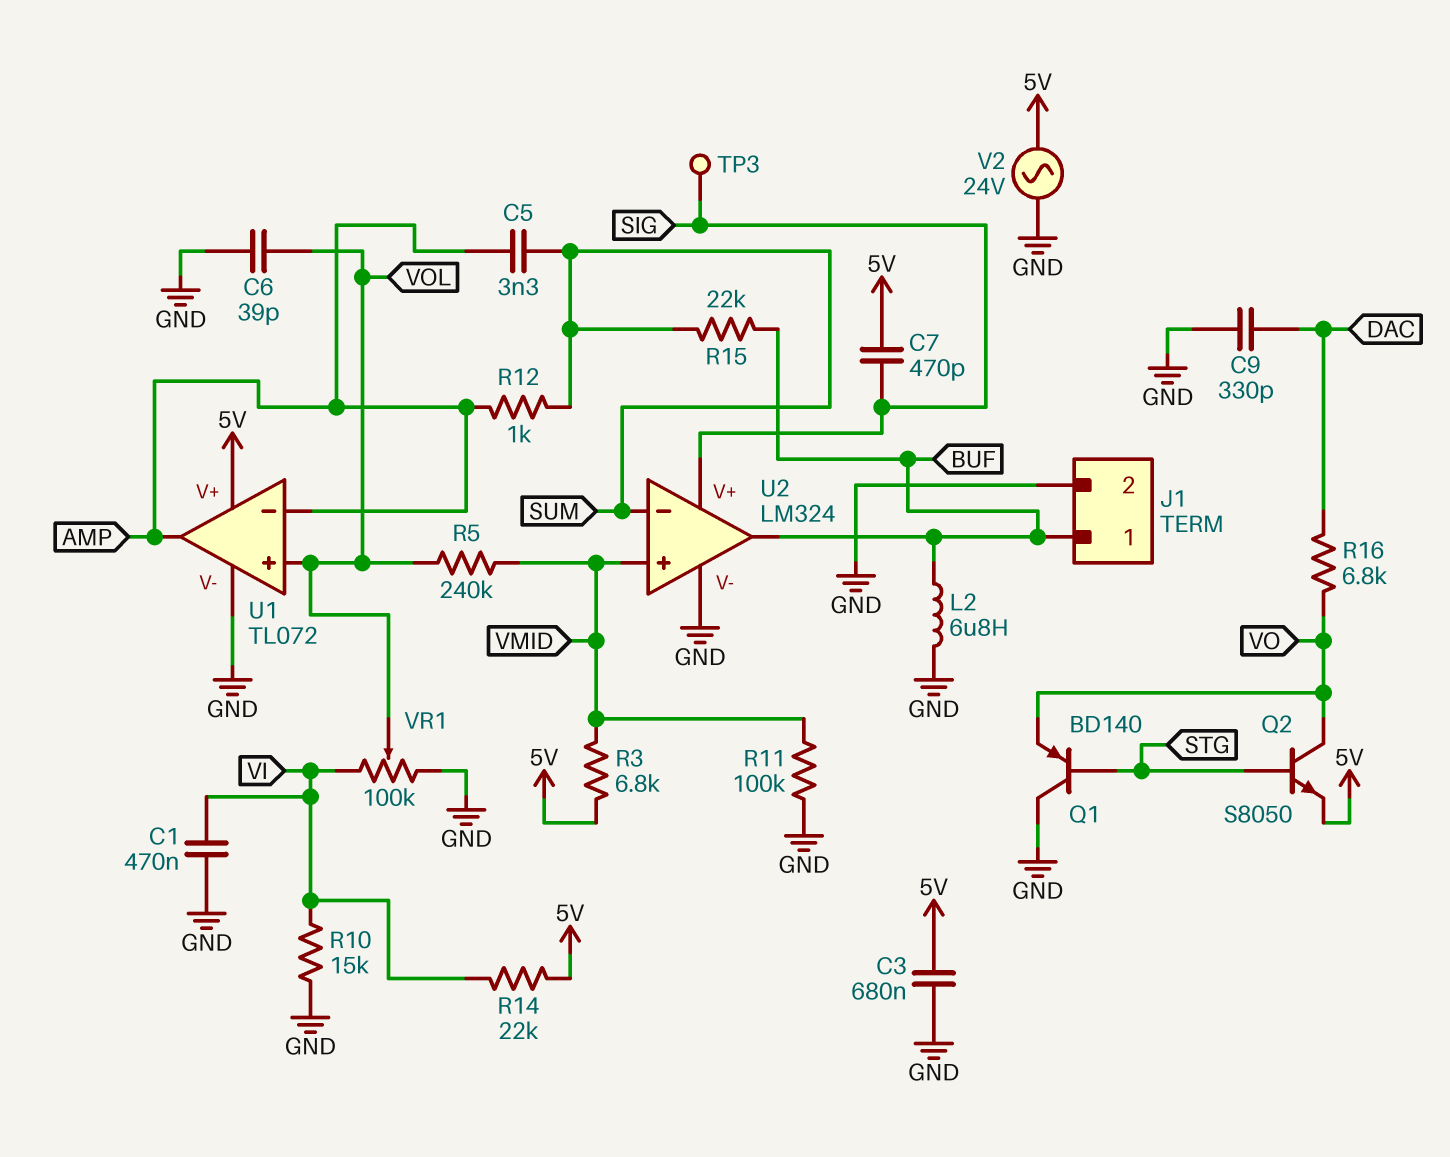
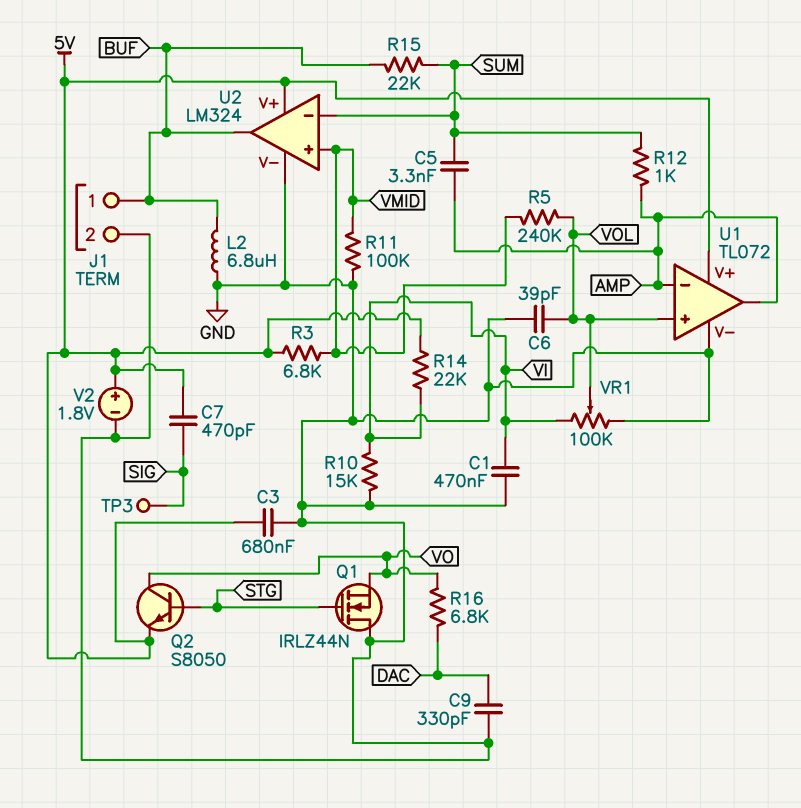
Q1: PNP BD140 (B STG, C GND, E VO) -> NMOS IRLZ44N (G STG, D GND, S VO)
U2 pin V+: SIG -> 5V
V2: AC 24V (5V, GND) -> 1.8V (plus 5V, minus GND)

